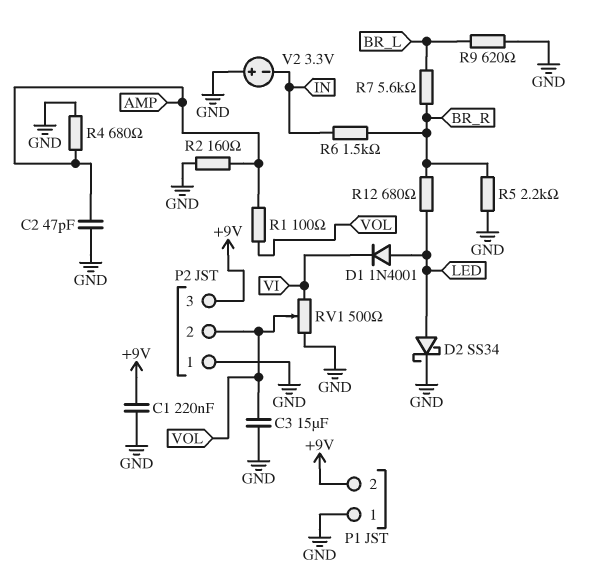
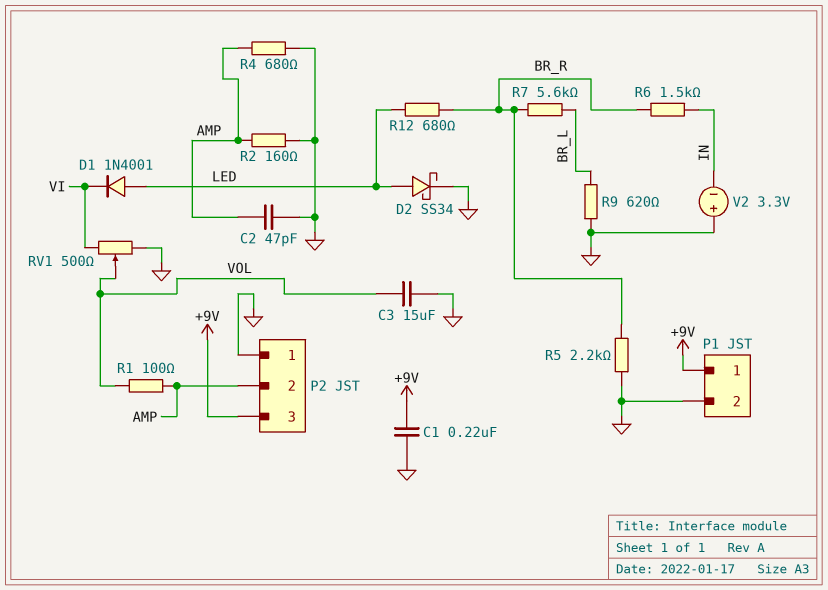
P1 pin 1: GND -> +9V
P1 pin 2: +9V -> GND
P2 pin 2: VOL -> AMP

